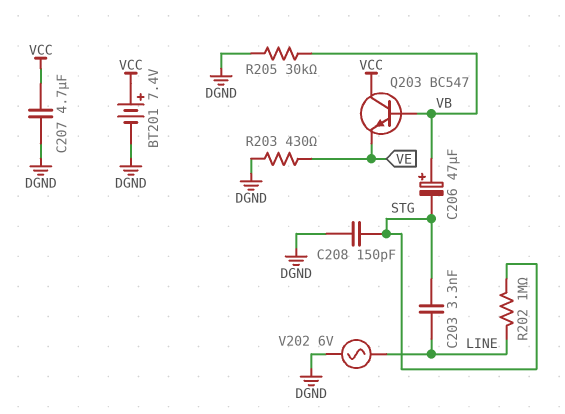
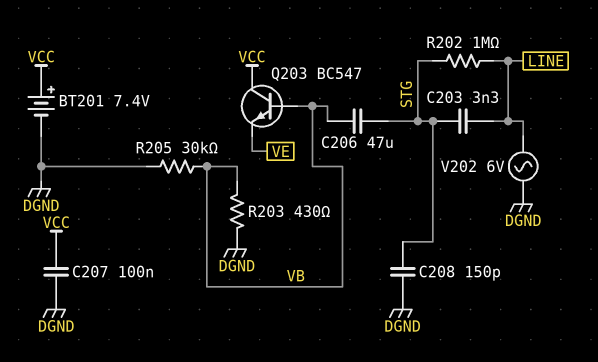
C206: 47uF (plus VB, minus STG) -> 47uF (STG, VB)
C207: 4.7uF (DGND, VCC) -> 100nF (DGND, VCC)
R203: 430 (DGND, VE) -> 430 (DGND, VB)

